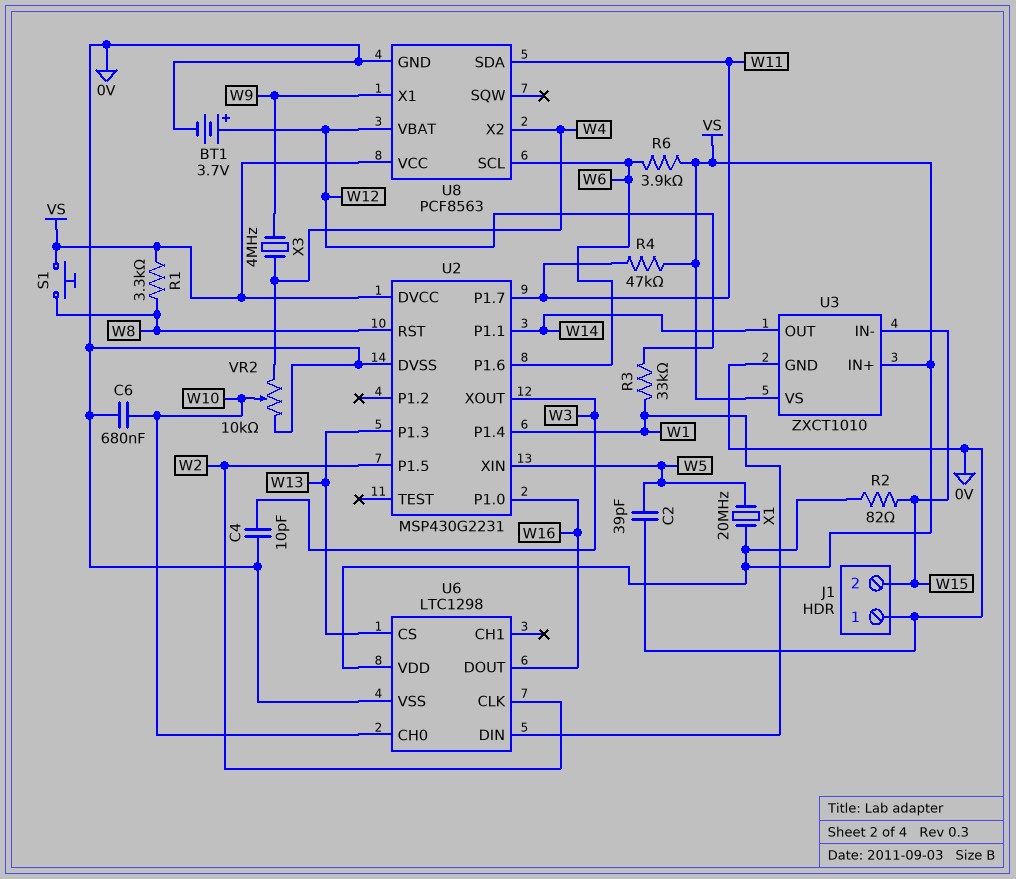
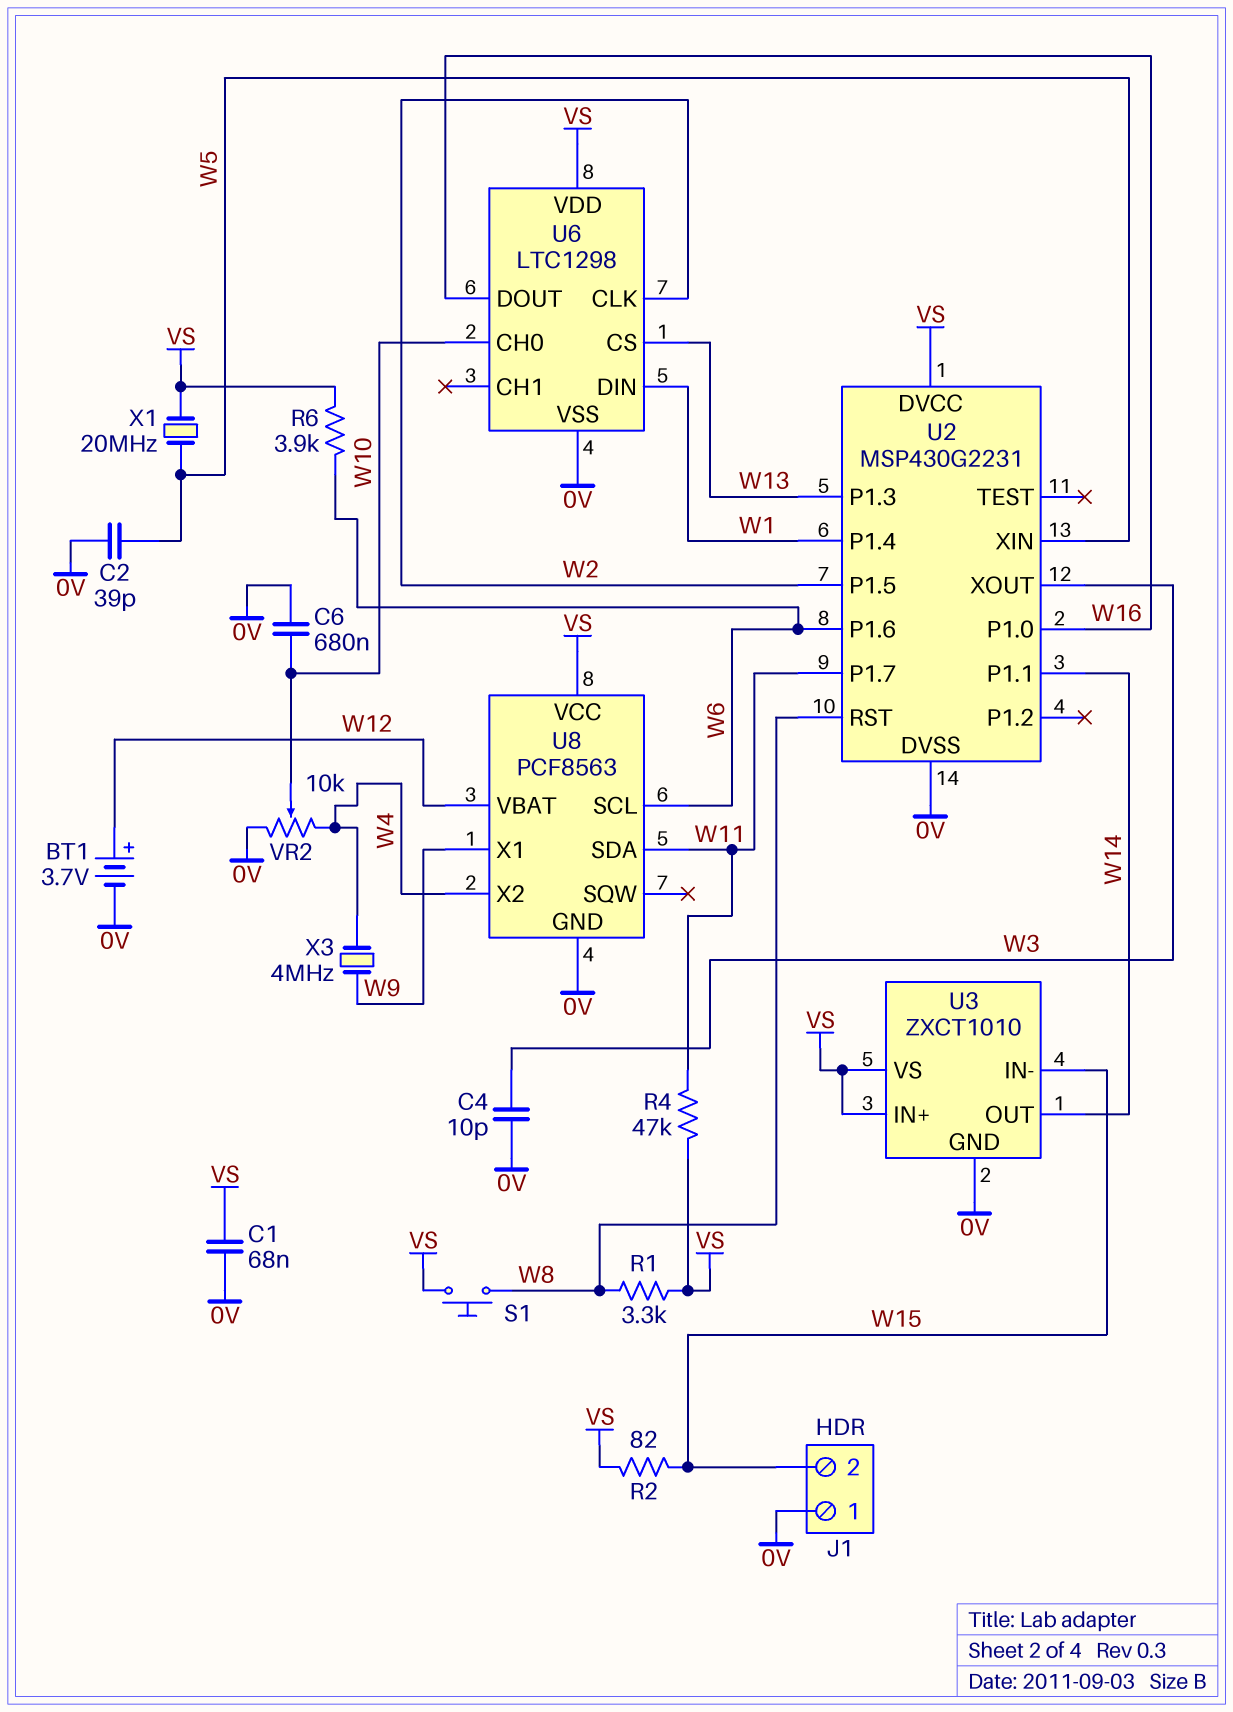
C1: none -> 68nF (0V, VS)
R3: 33k (W1, W12) -> none

